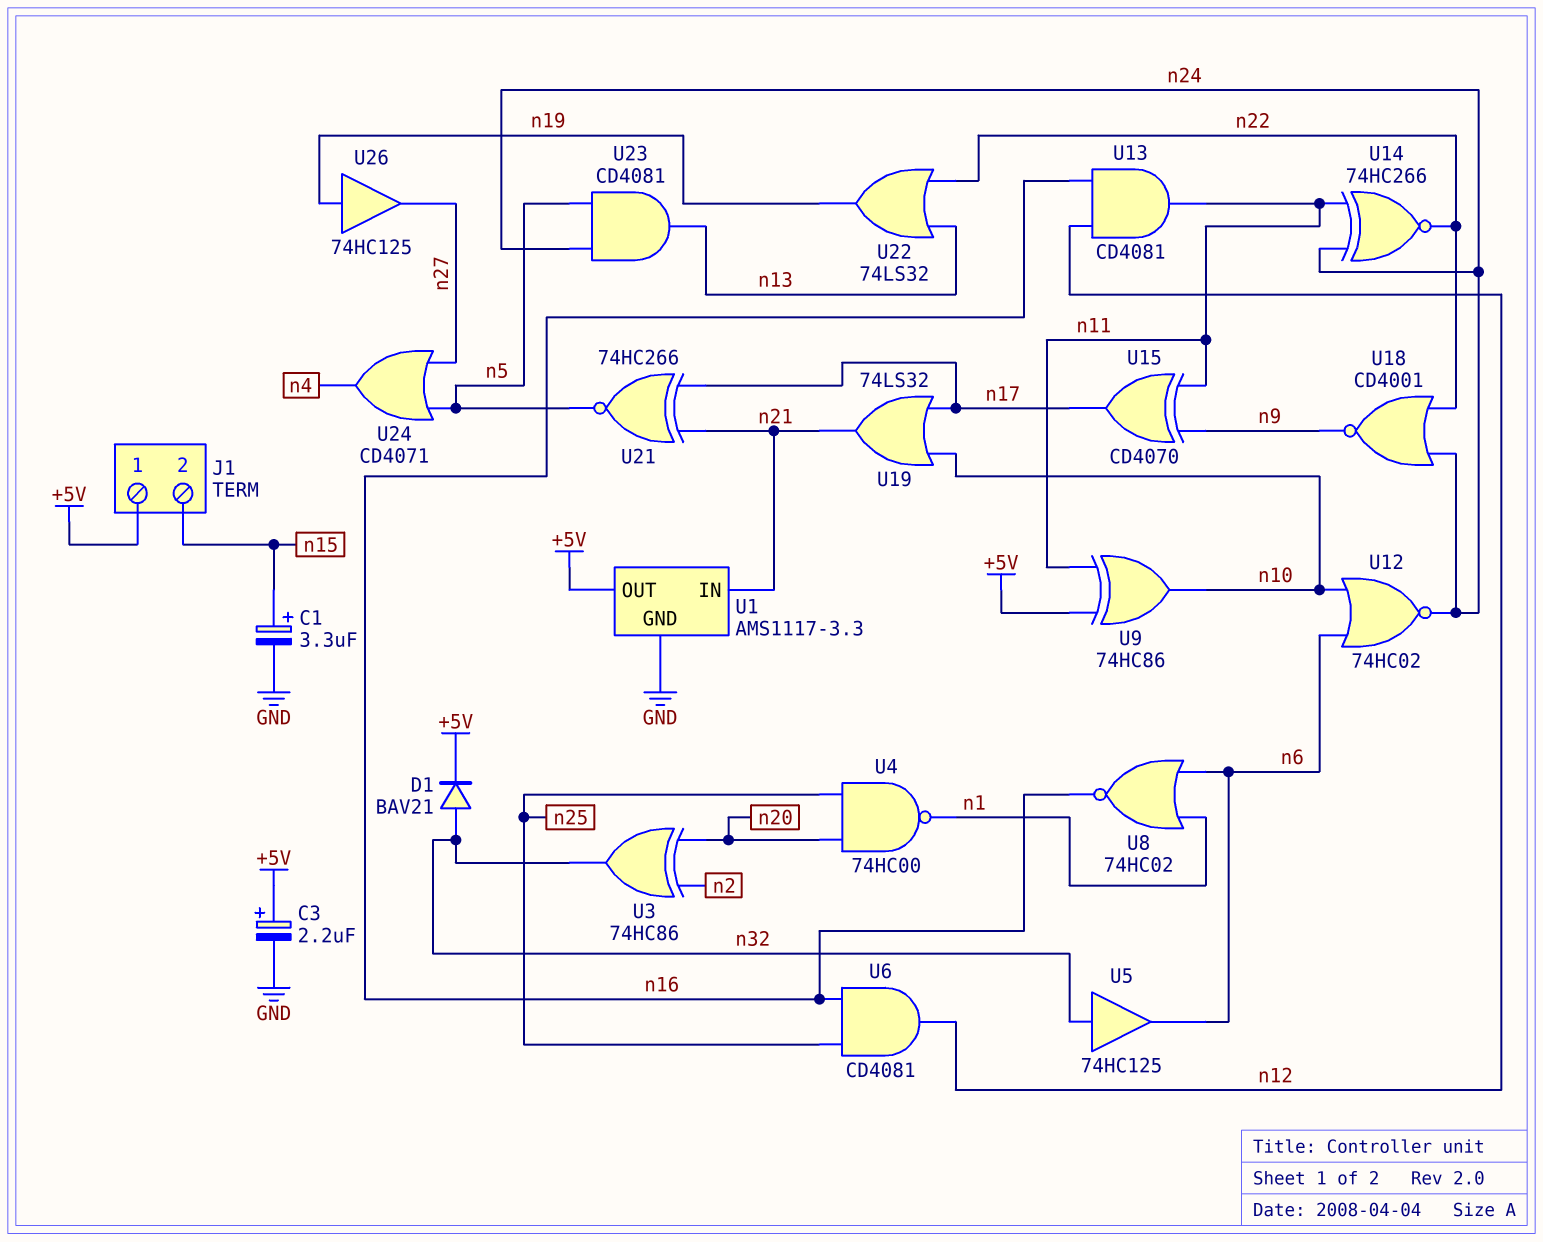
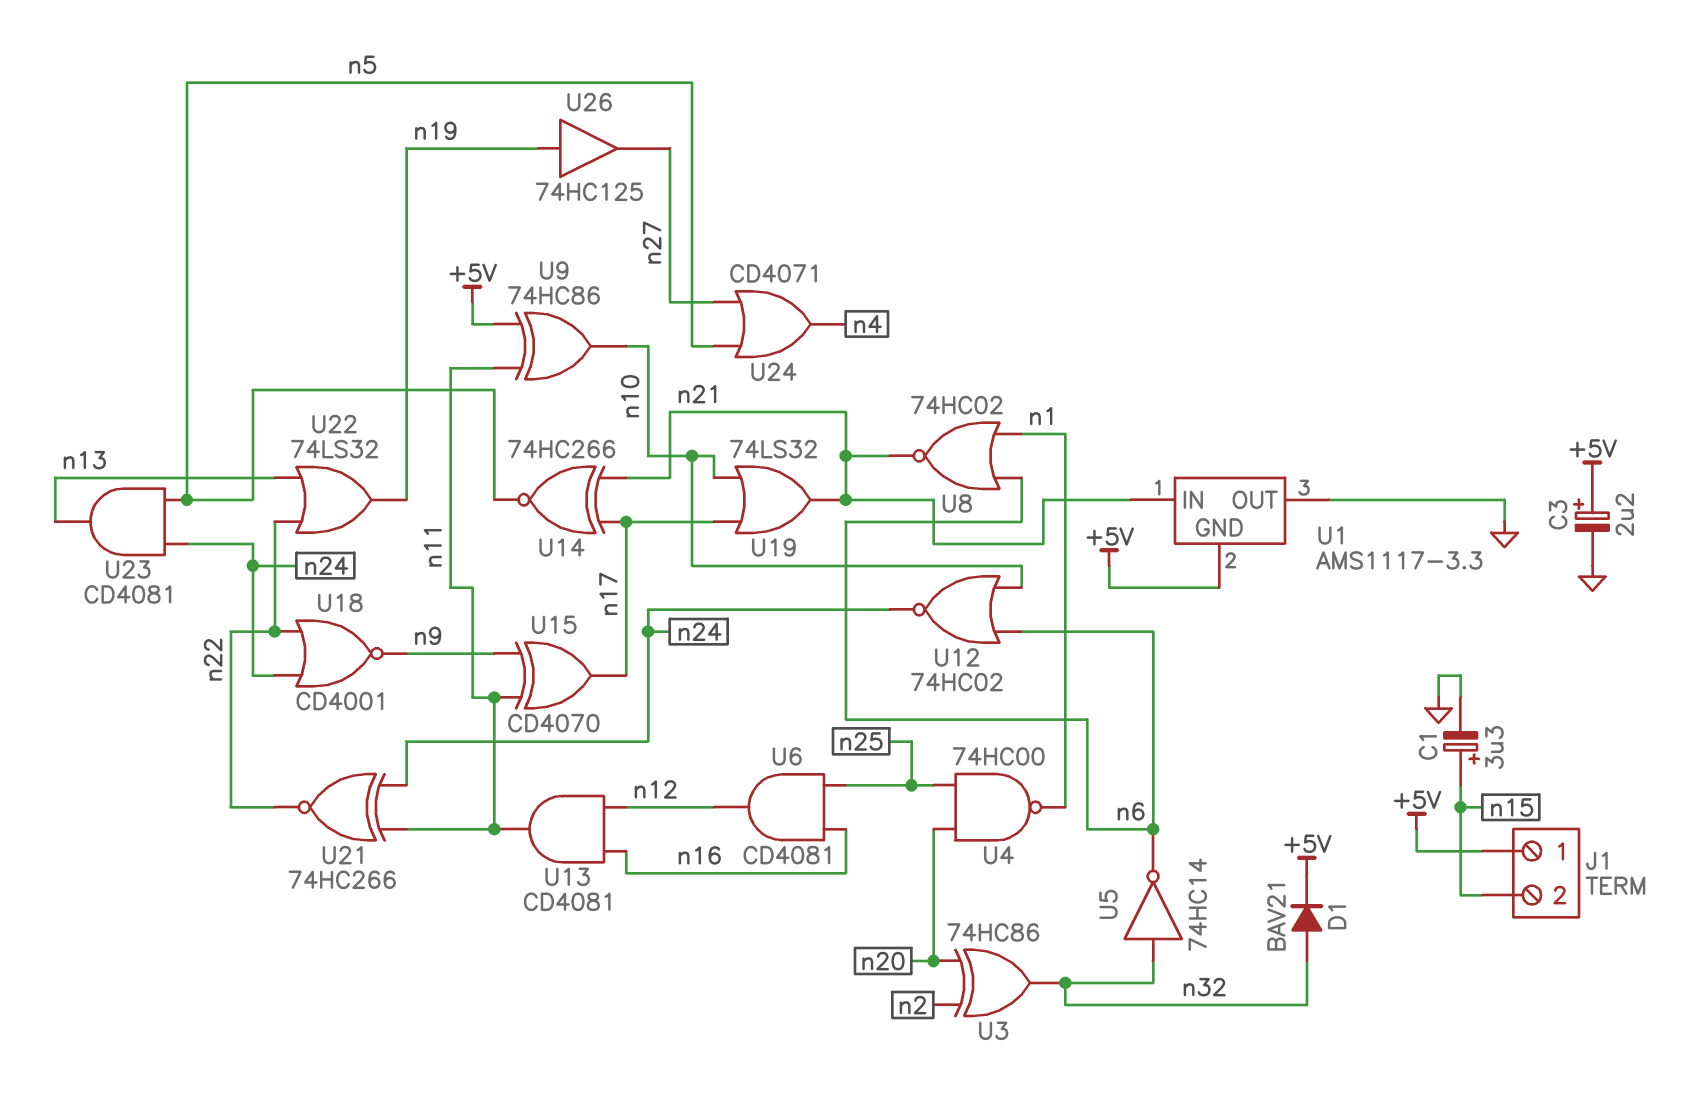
U1 pin GND: GND -> +5V
U1 pin OUT: +5V -> GND
U5: buffer 74HC125 (in n32, out n6) -> NOT 74HC14 (in n32, out n6)
U8: NOR 74HC02 (in n1, in n6, out n16) -> NOR 74HC02 (in n1, in n6, out n21)
U14: XNOR 74HC266 (in n11, in n24, out n22) -> XNOR 74HC266 (in n17, in n21, out n5)
U21: XNOR 74HC266 (in n17, in n21, out n5) -> XNOR 74HC266 (in n11, in n24, out n22)

